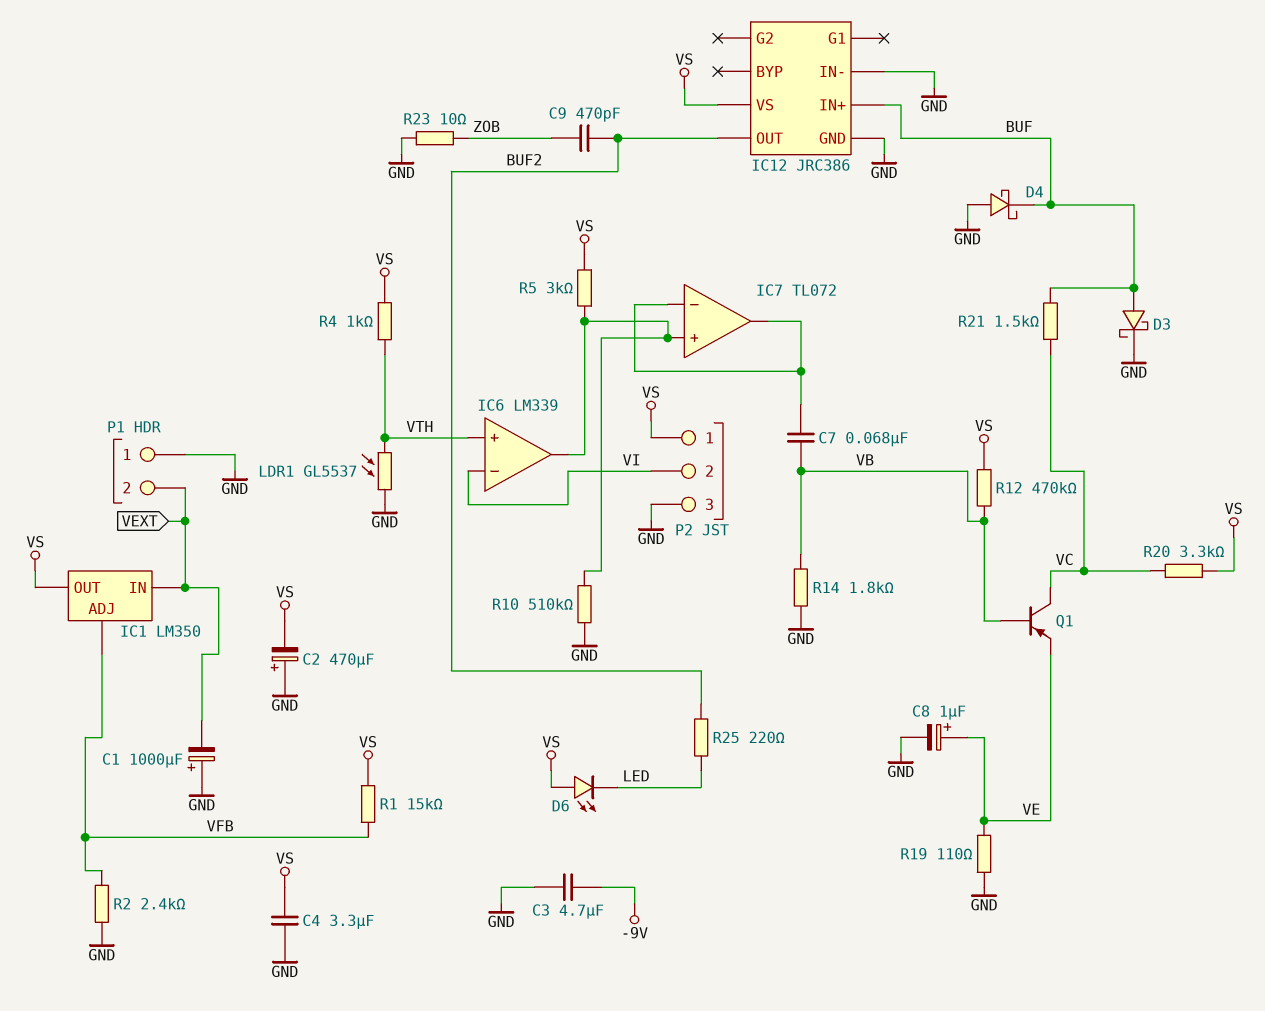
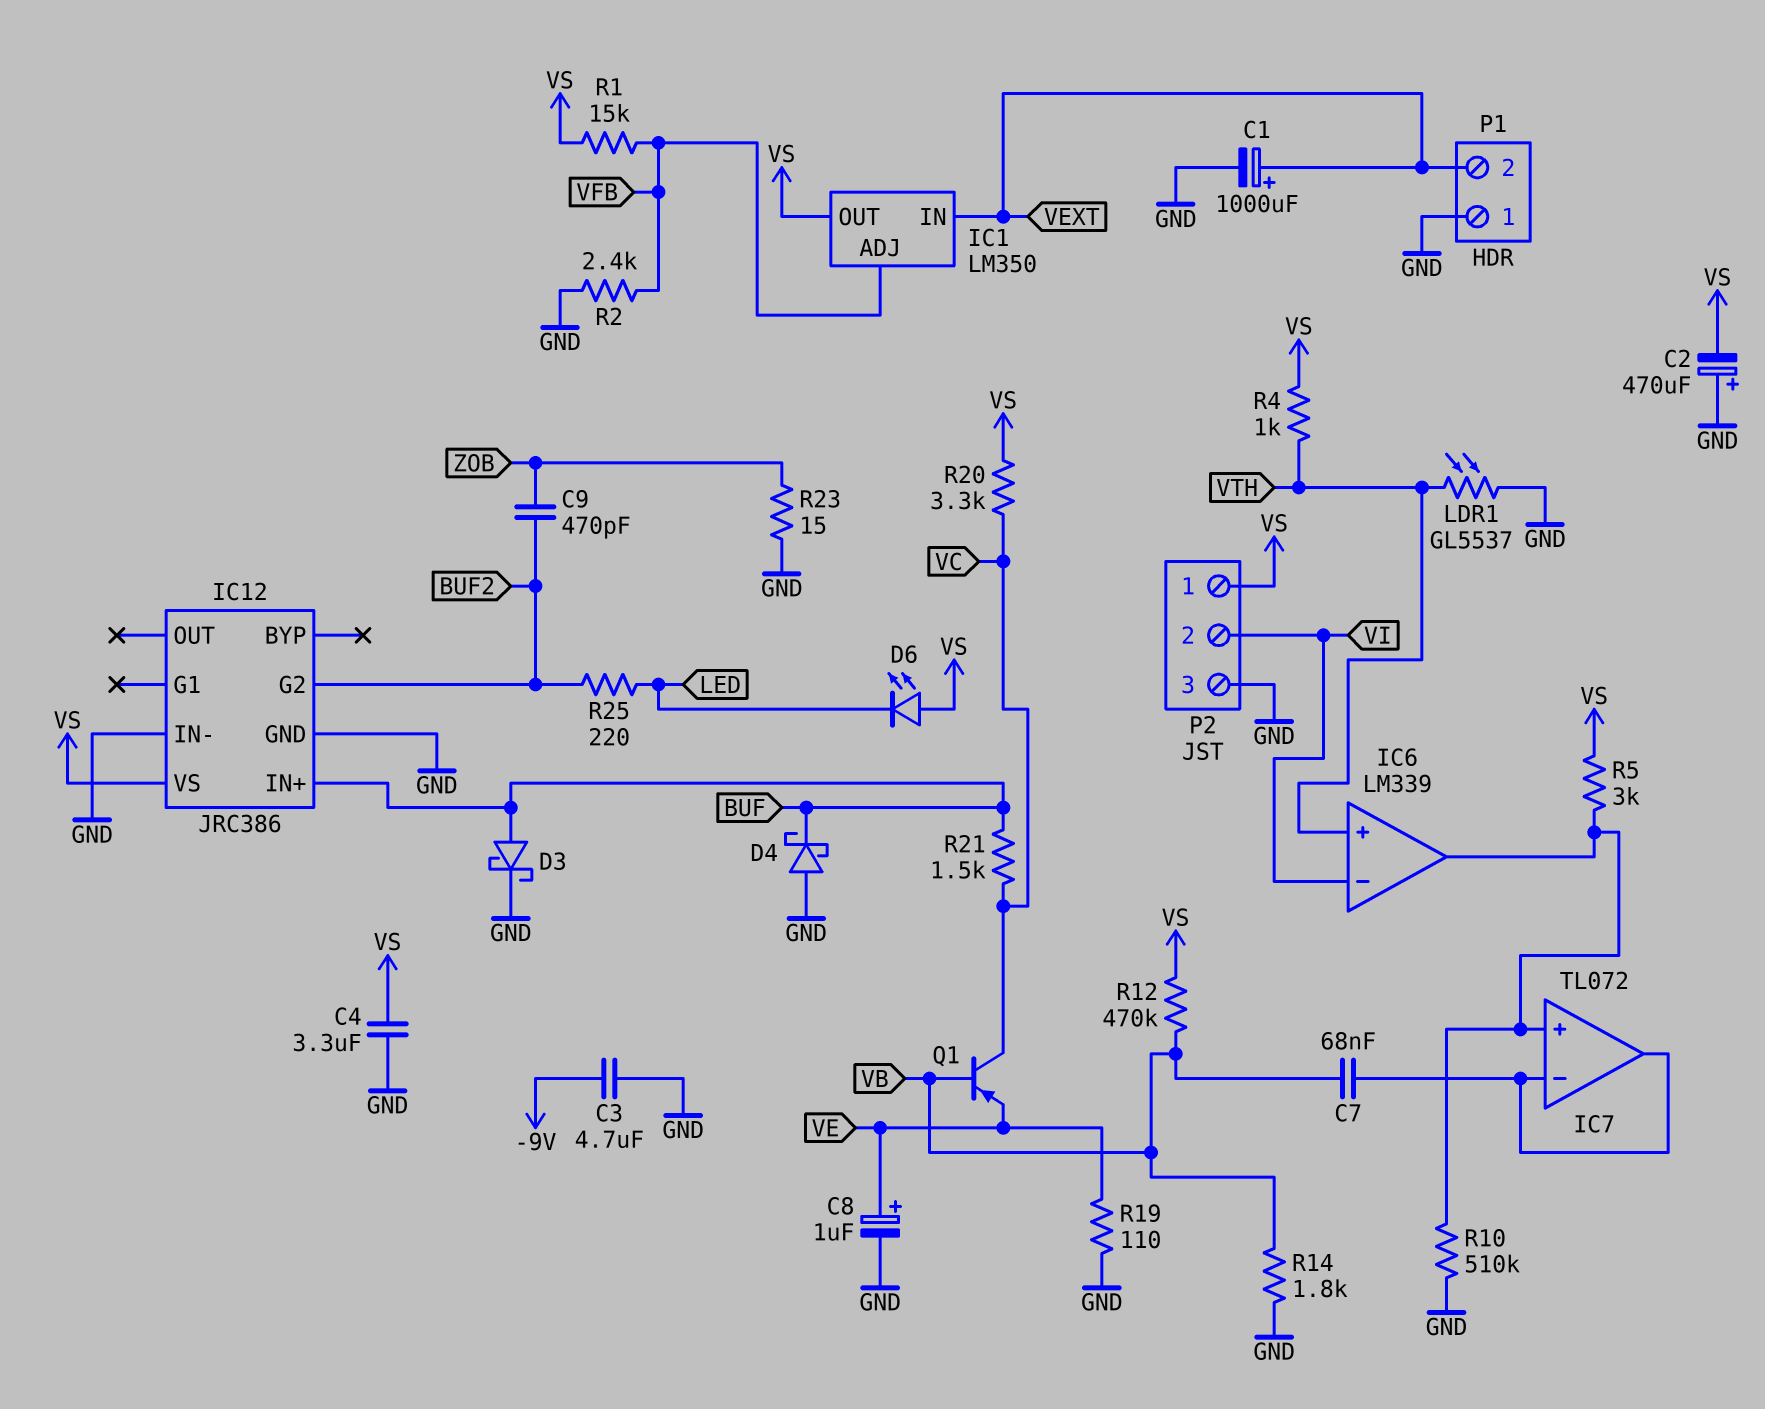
C1: 1000uF (plus GND, minus VEXT) -> 1000uF (plus VEXT, minus GND)
IC12 pin G2: none -> BUF2
IC12 pin OUT: BUF2 -> none
R23: 10 (GND, ZOB) -> 15 (GND, ZOB)

